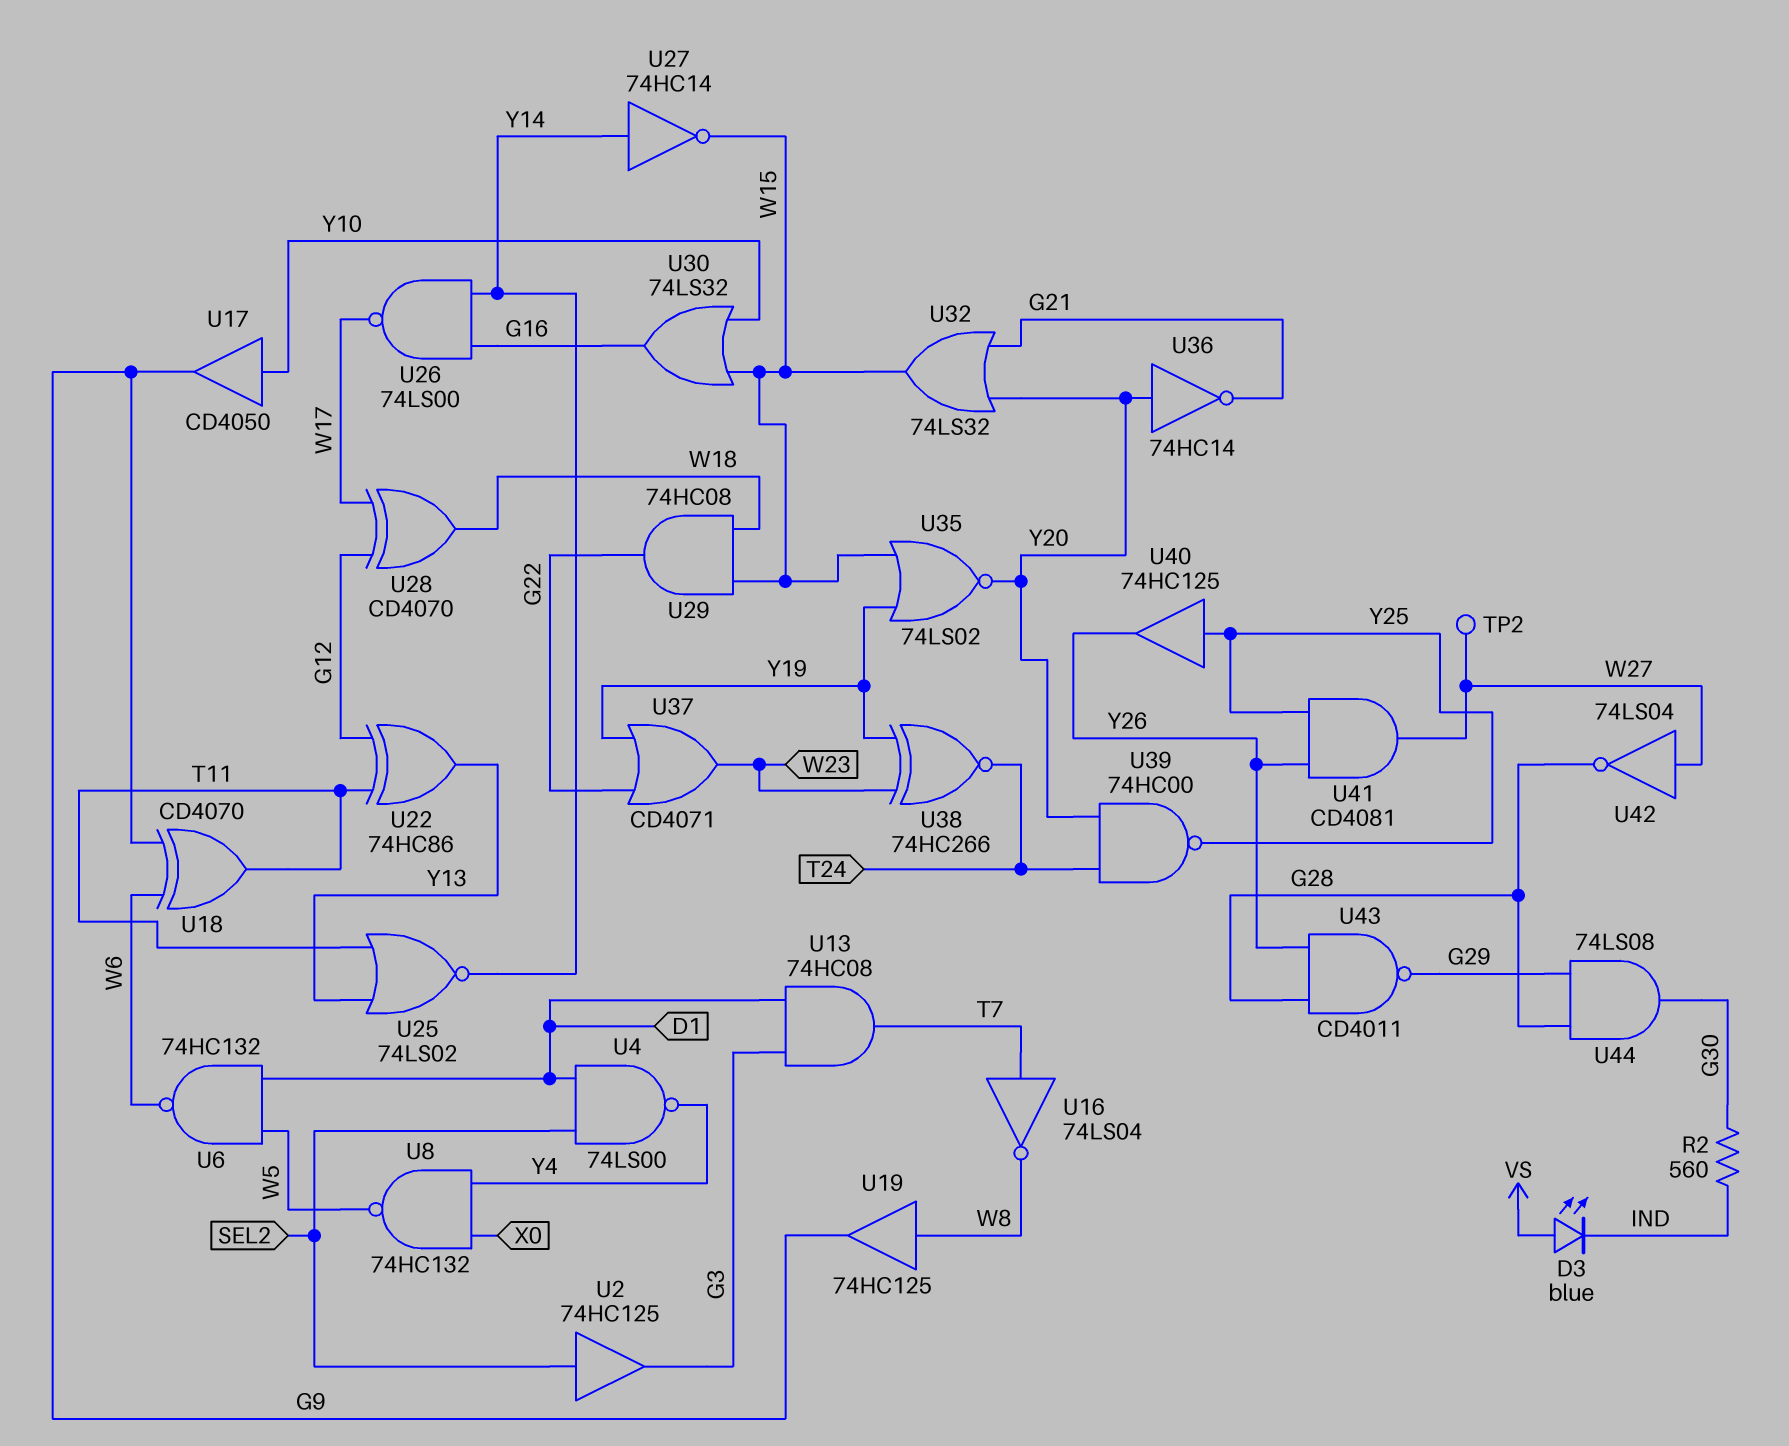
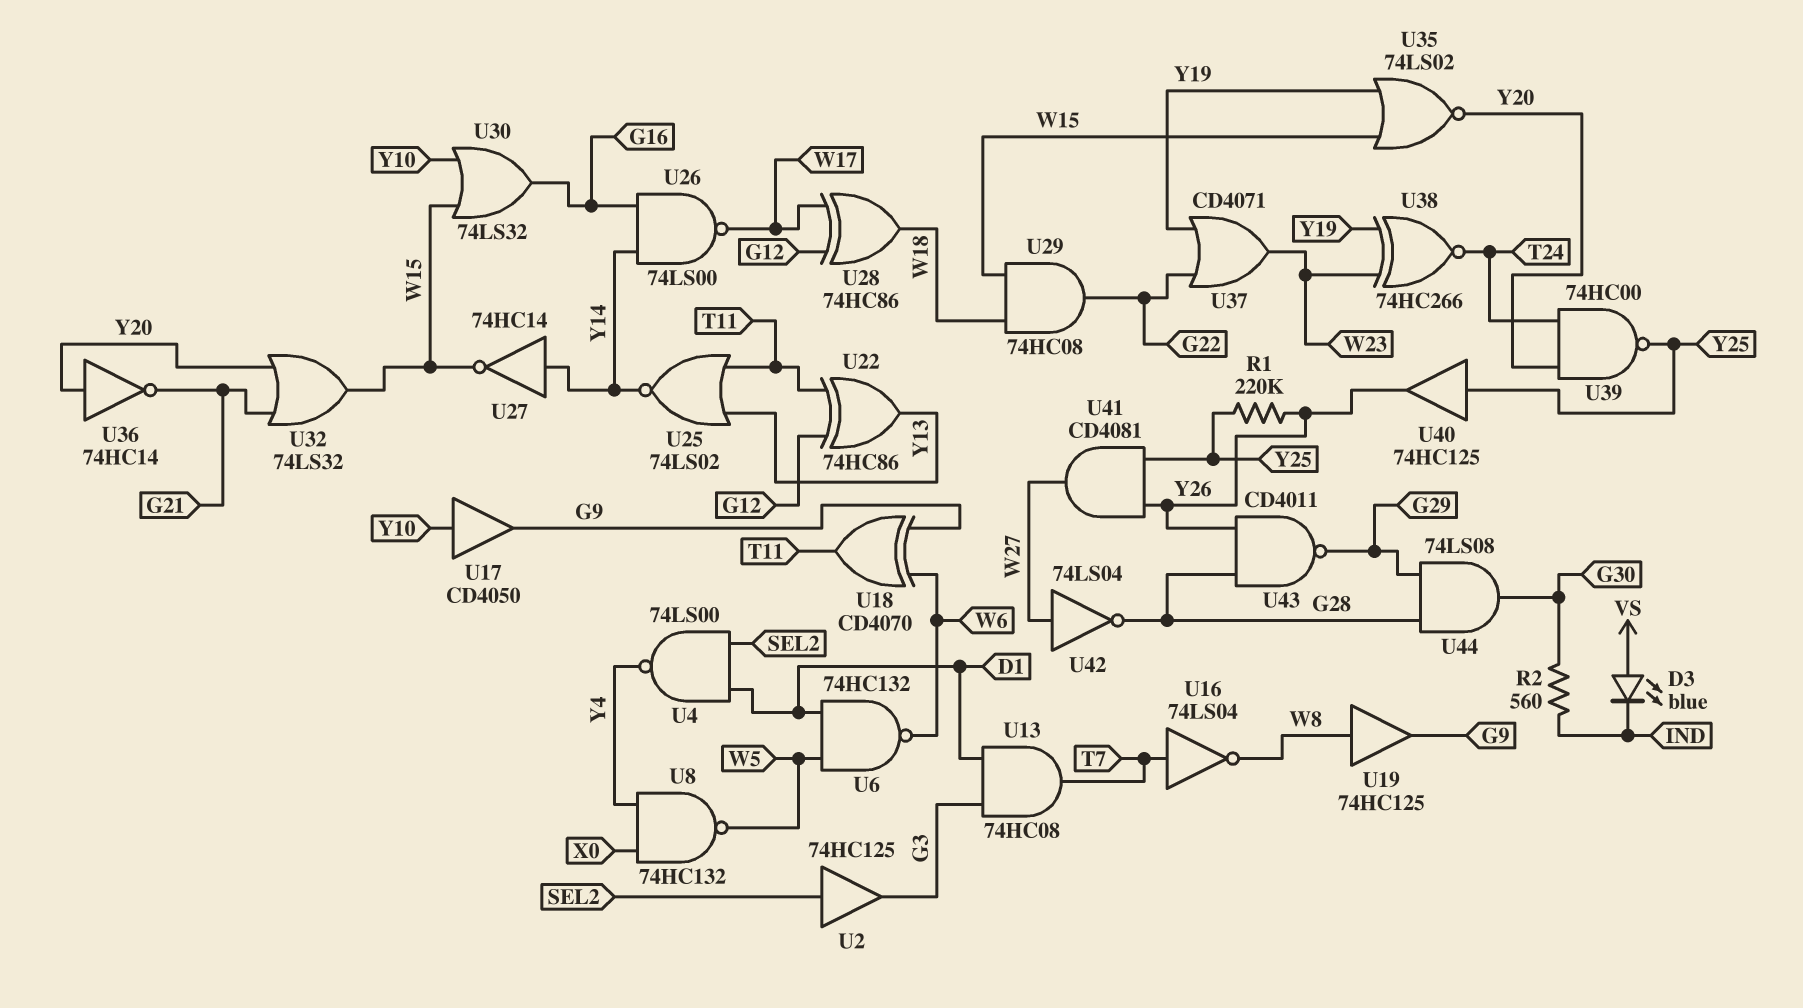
R1: none -> 220k (Y25, Y26)
TP2: test point (W27) -> none
U28: XOR CD4070 (in G12, in W17, out W18) -> XOR 74HC86 (in G12, in W17, out W18)

